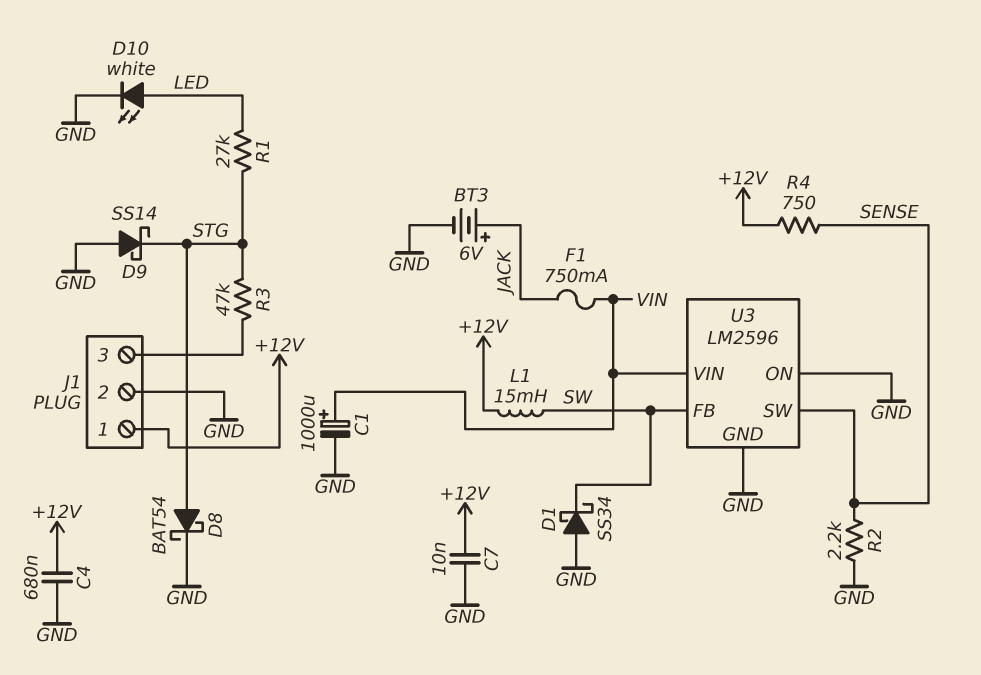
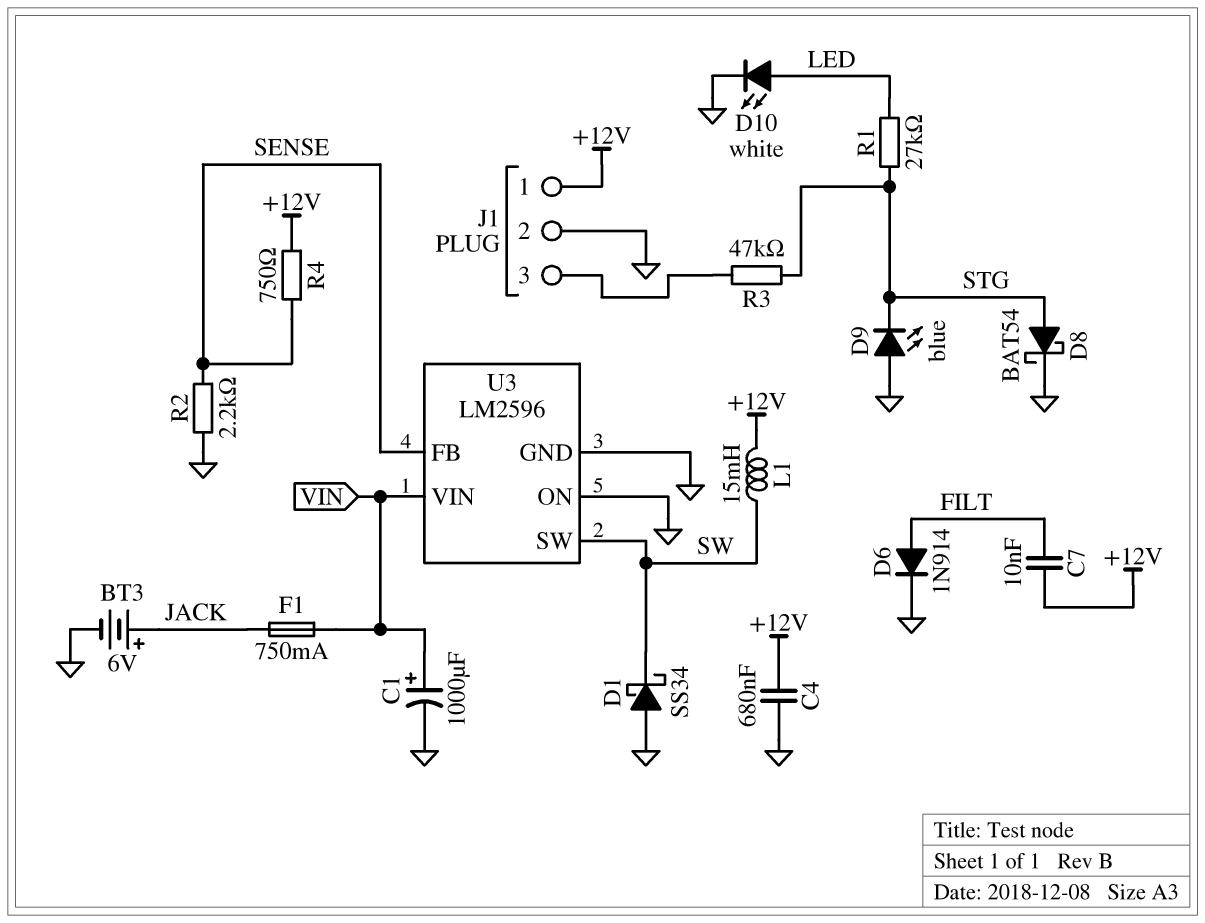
C7: 10nF (+12V, GND) -> 10nF (+12V, FILT)
D6: none -> diode 1N914 (A FILT, K GND)
D9: schottky SS14 (A GND, K STG) -> LED blue (A GND, K STG)
U3 pin FB: SW -> SENSE
U3 pin SW: SENSE -> SW

